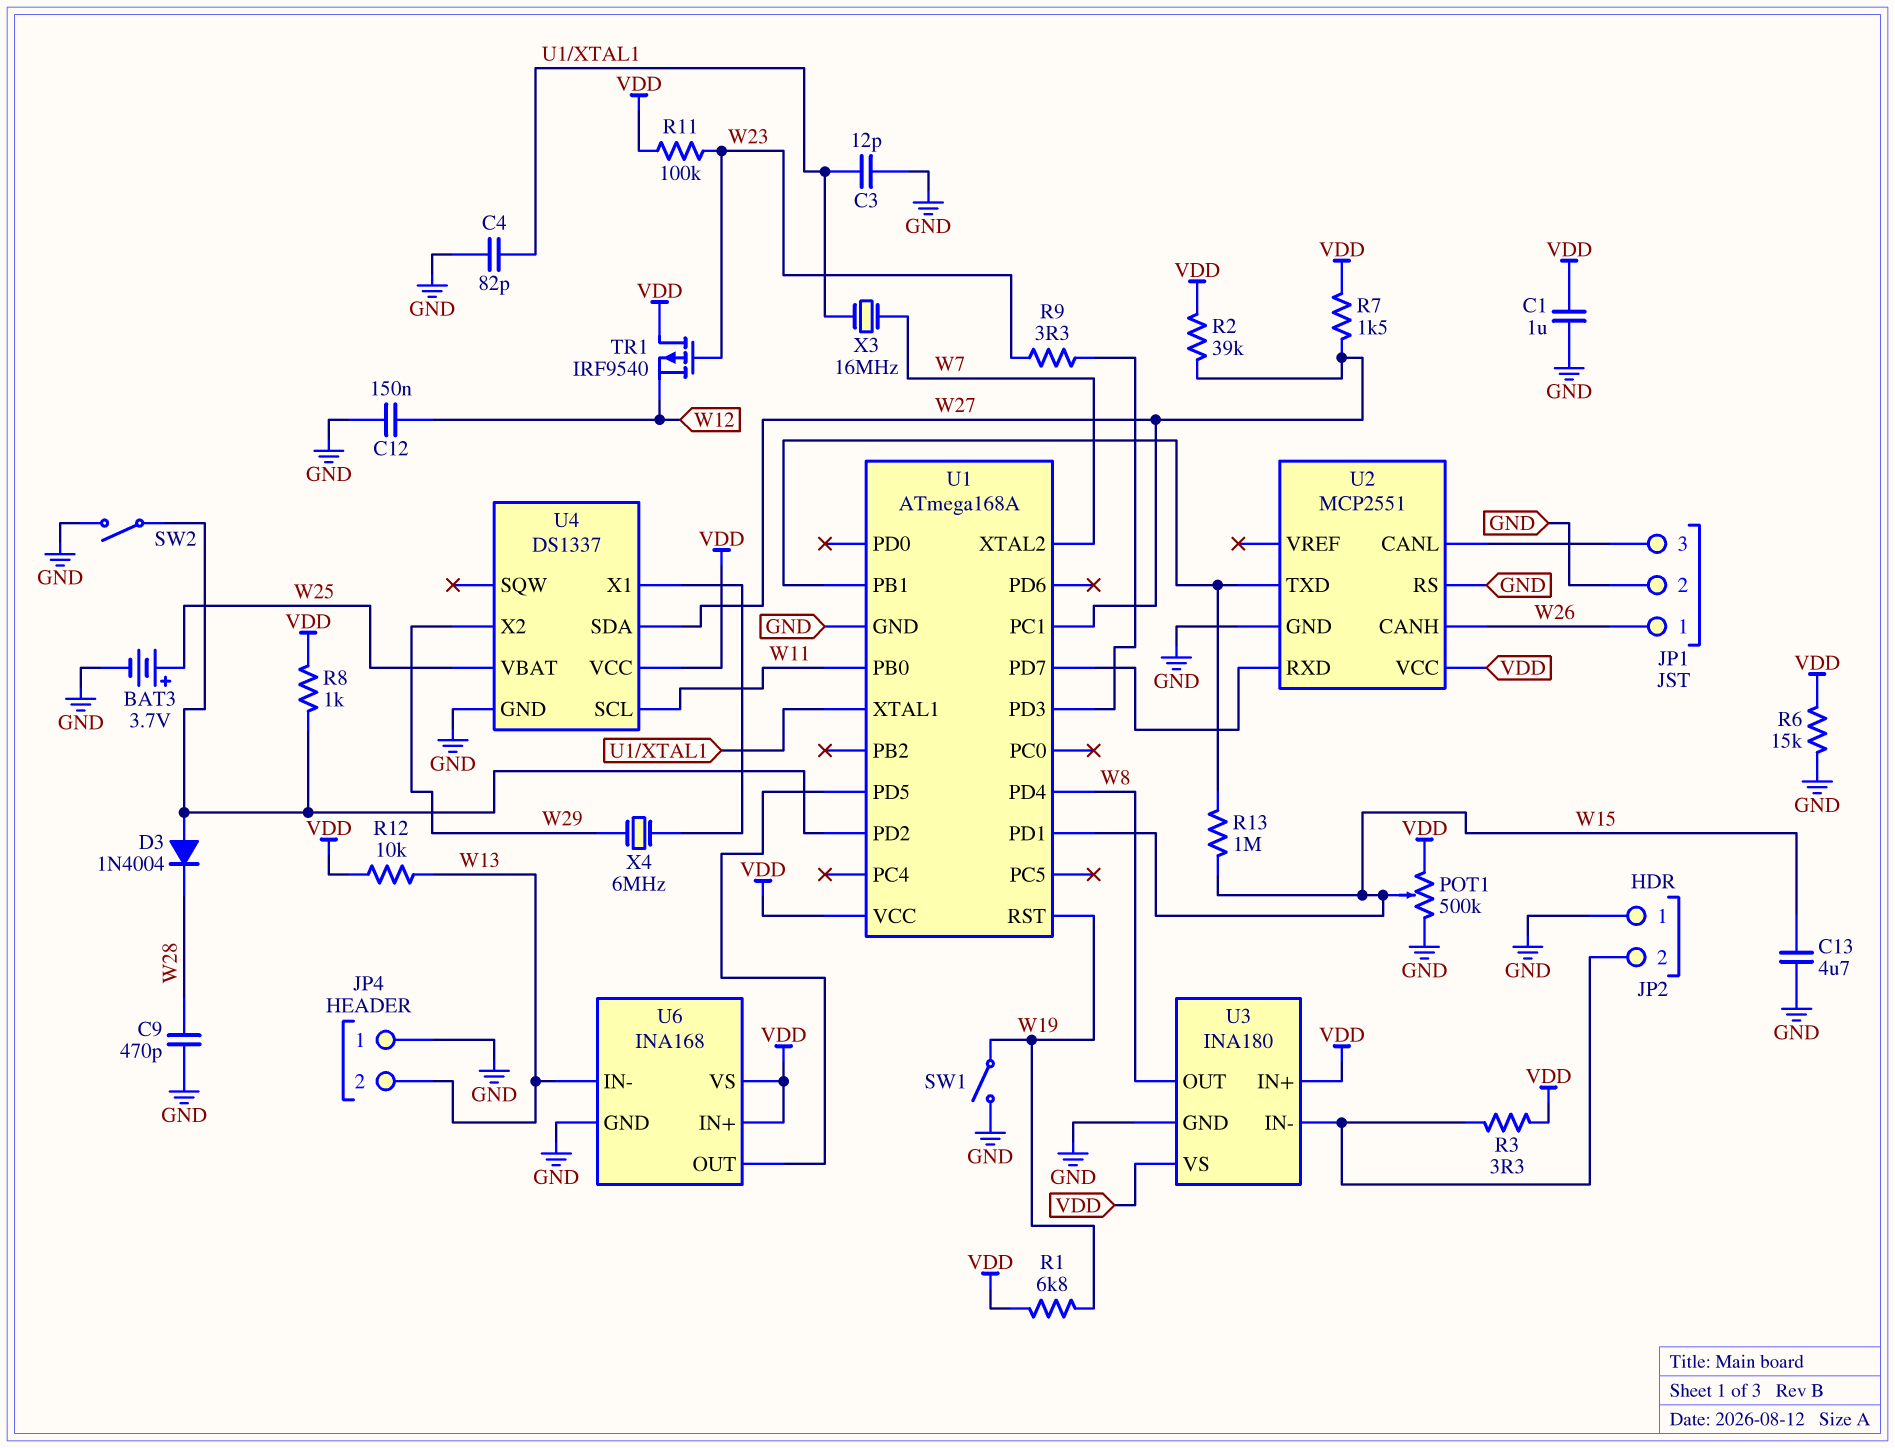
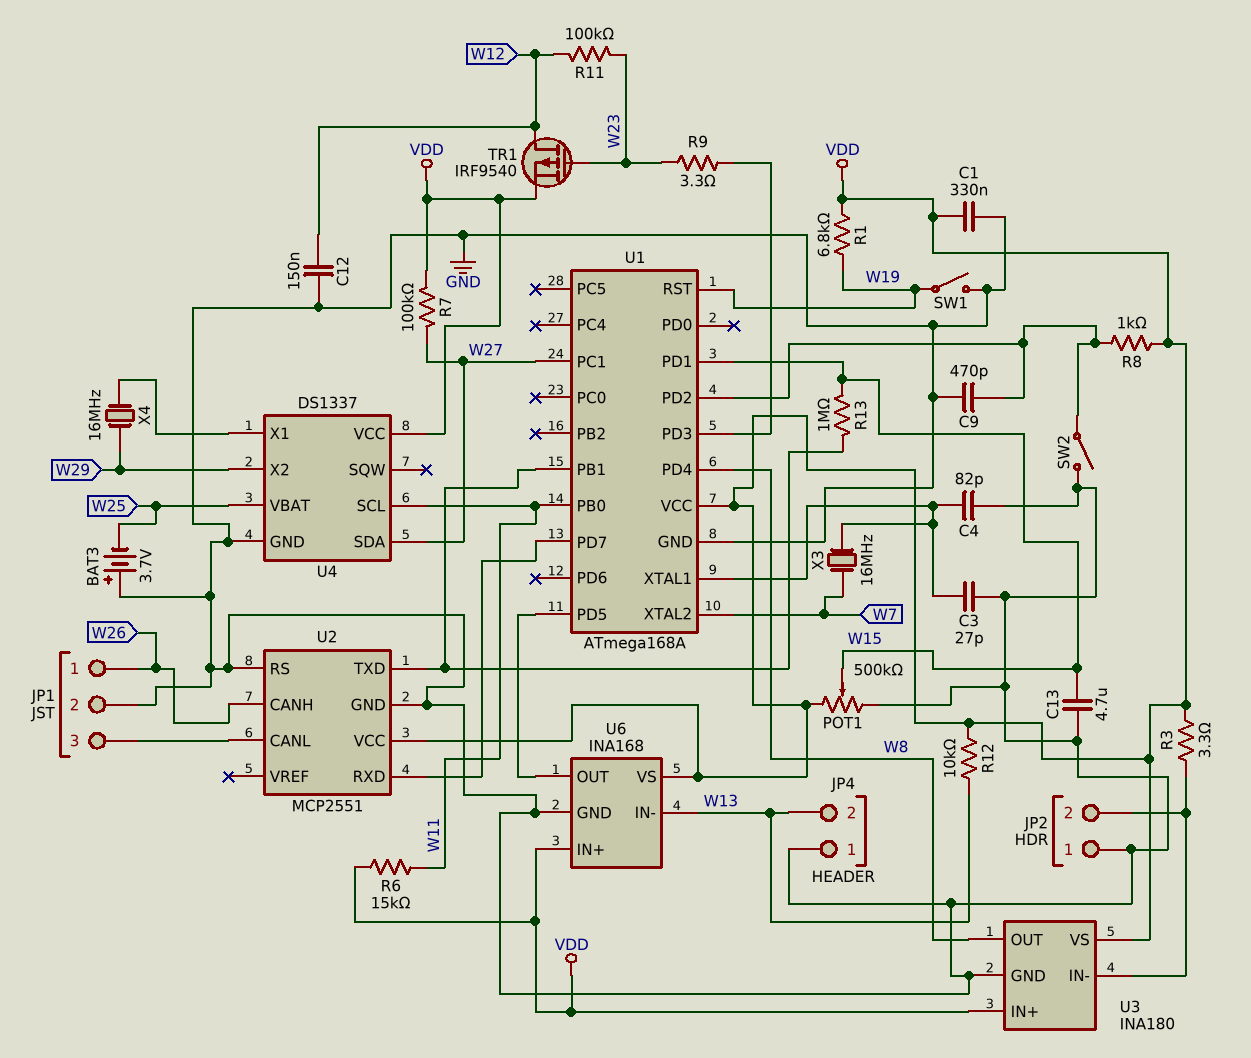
BAT3: 3.7V (plus W25, minus GND) -> 3.7V (plus GND, minus W25)
C1: 1uF (GND, VDD) -> 330nF (GND, VDD)
C3: 12pF (GND, U1/XTAL1) -> 27pF (GND, U1/XTAL1)
C9: 470pF (GND, W28) -> 470pF (GND, U1/PD2)
D3: diode 1N4004 (A U1/PD2, K W28) -> none
R2: 39k (VDD, W27) -> none
R6: 15k (GND, VDD) -> 15k (VDD, W11)
R7: 1.5k (VDD, W27) -> 100k (VDD, W27)
R11: 100k (VDD, W23) -> 100k (W12, W23)
TR1: PMOS IRF9540 (G W23, D VDD, S W12) -> PMOS IRF9540 (G W23, D W12, S VDD)
X4: 6MHz (U4/X1, W29) -> 16MHz (U4/X1, W29)

